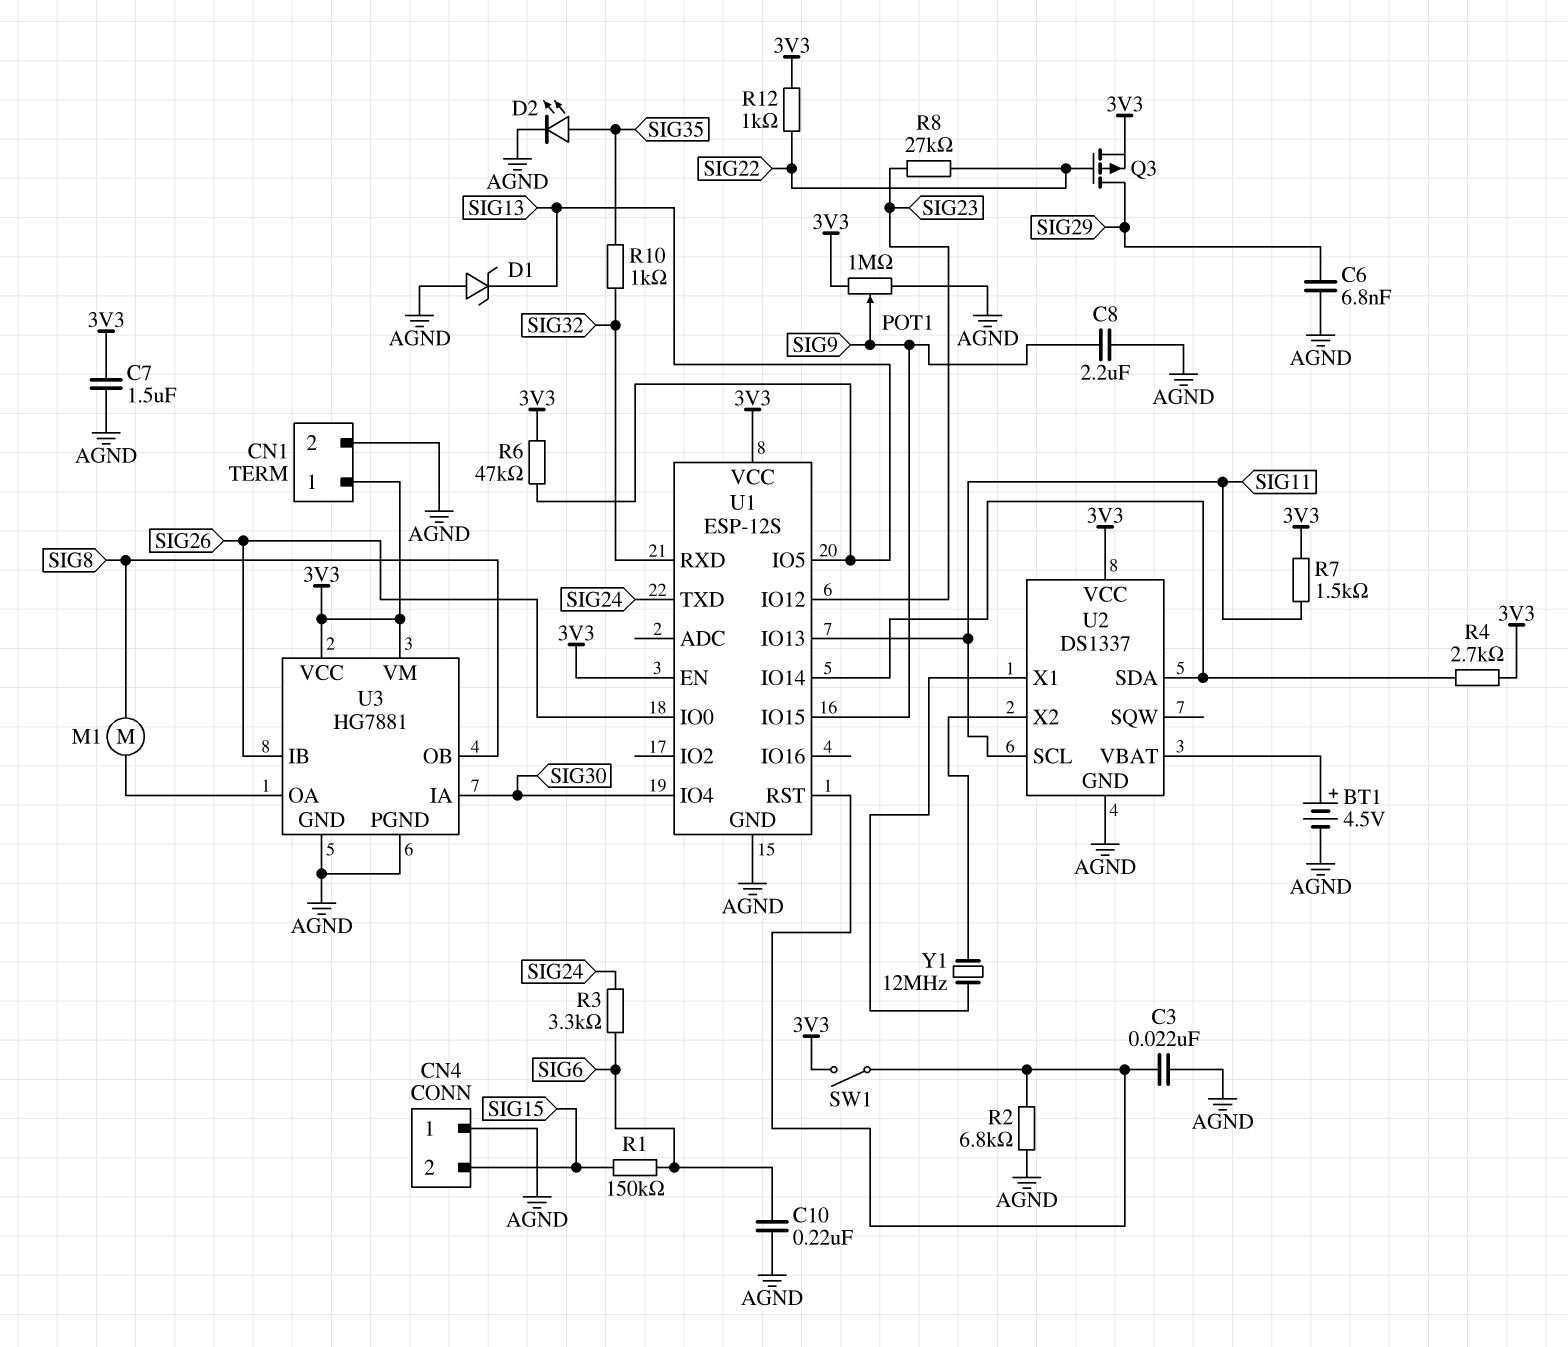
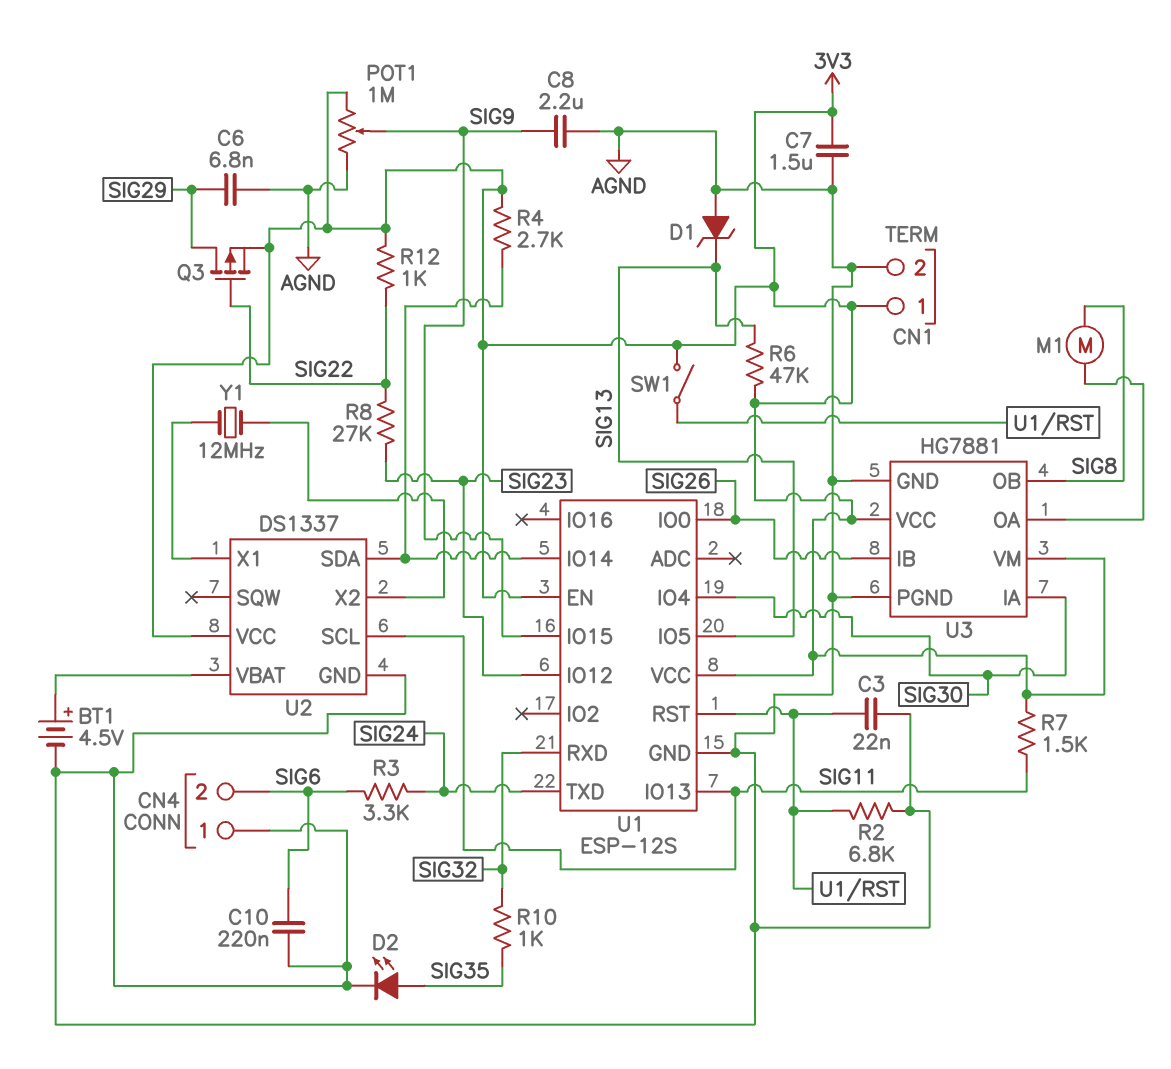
CN4 pin 2: SIG15 -> SIG6
R1: 150k (SIG6, SIG15) -> none

